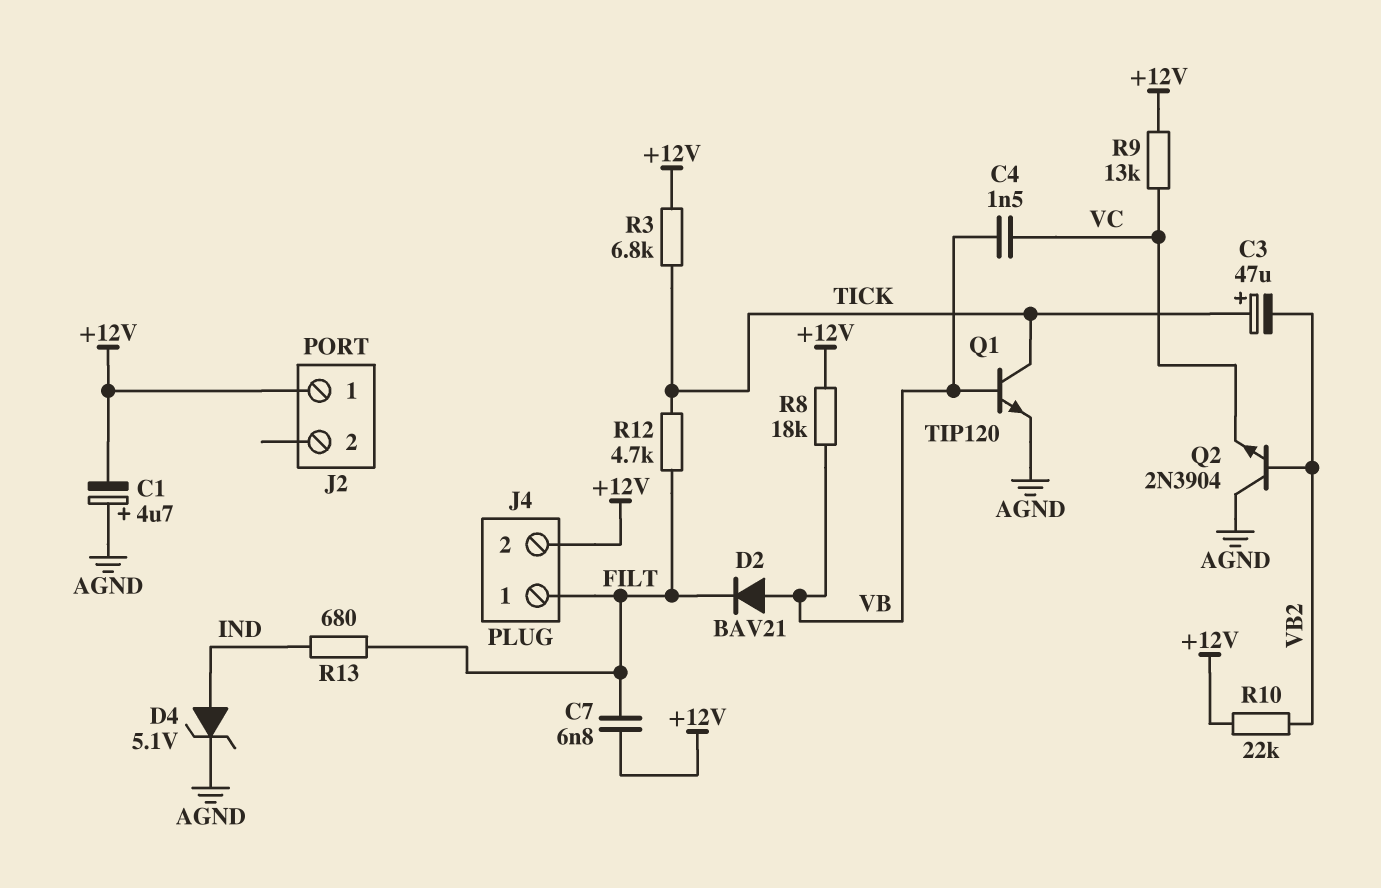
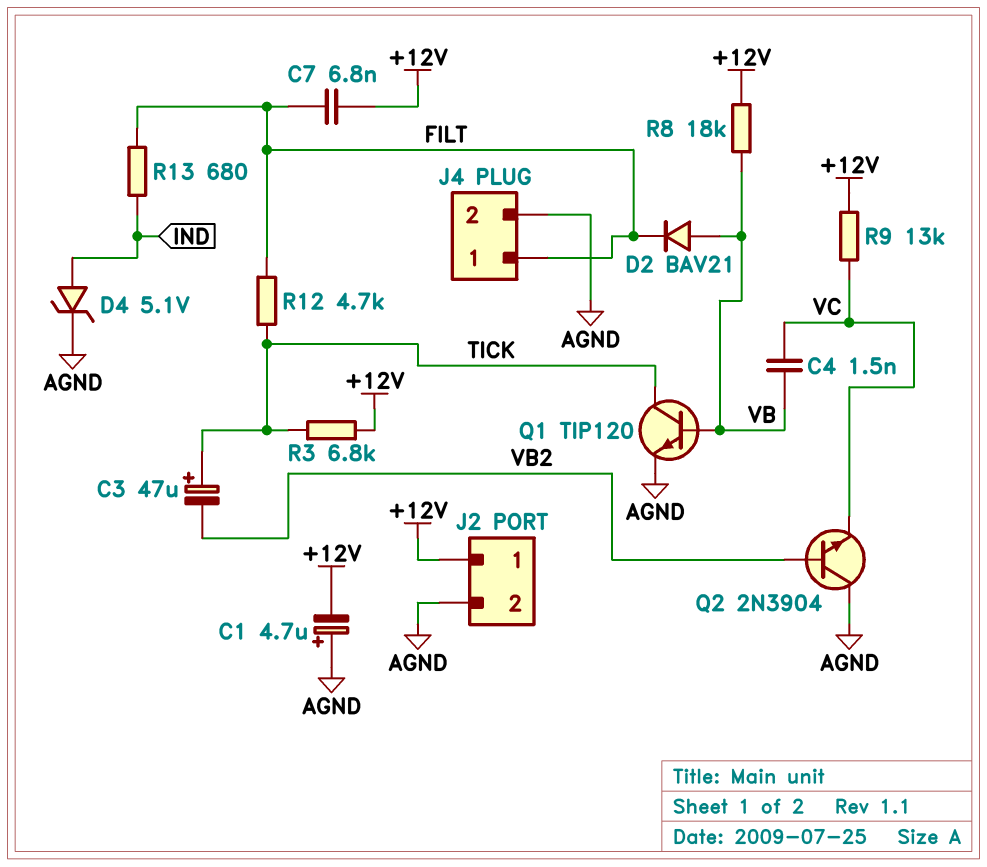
J2 pin 2: none -> AGND
J4 pin 2: +12V -> AGND
R10: 22k (+12V, VB2) -> none

